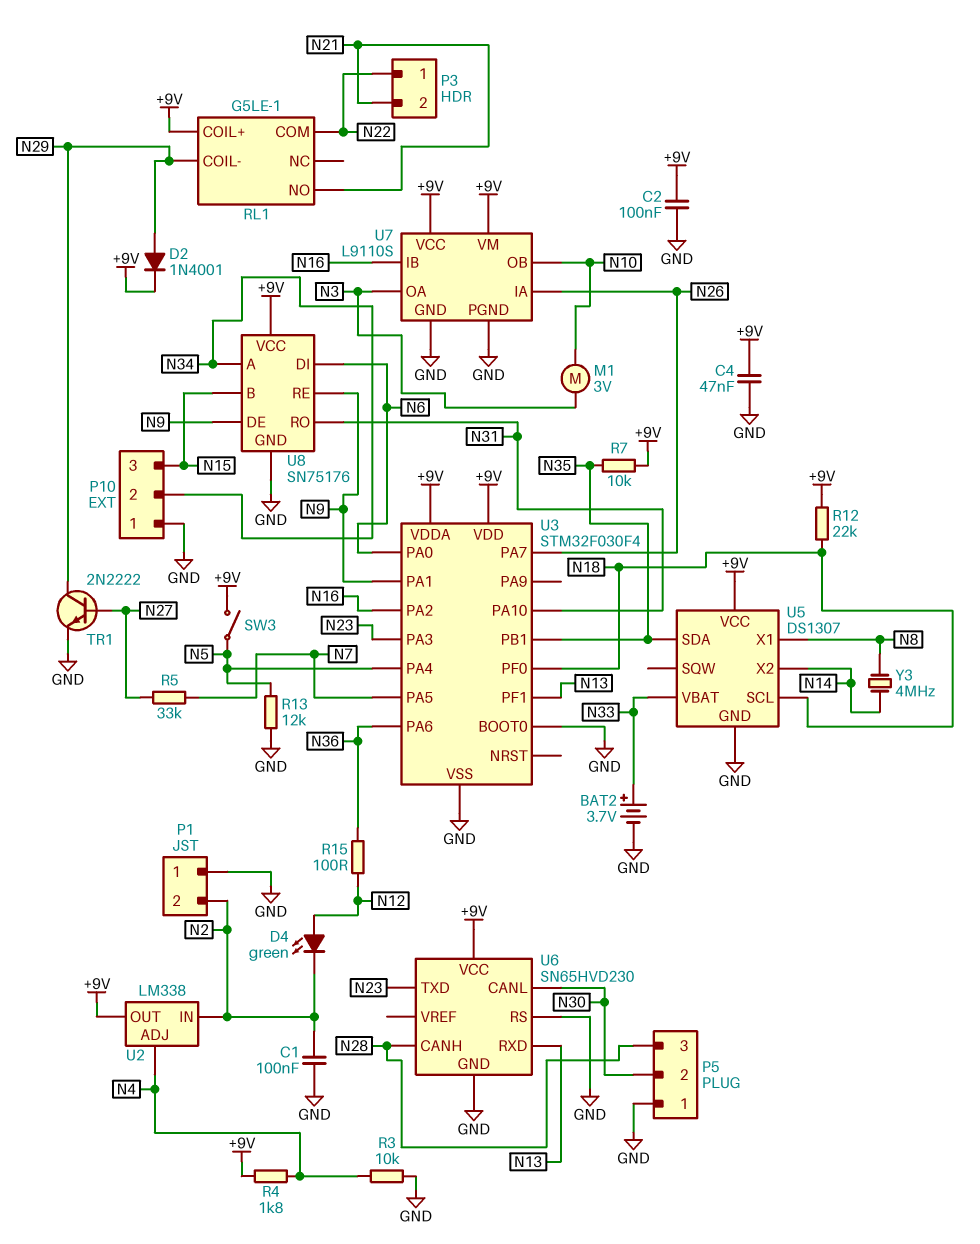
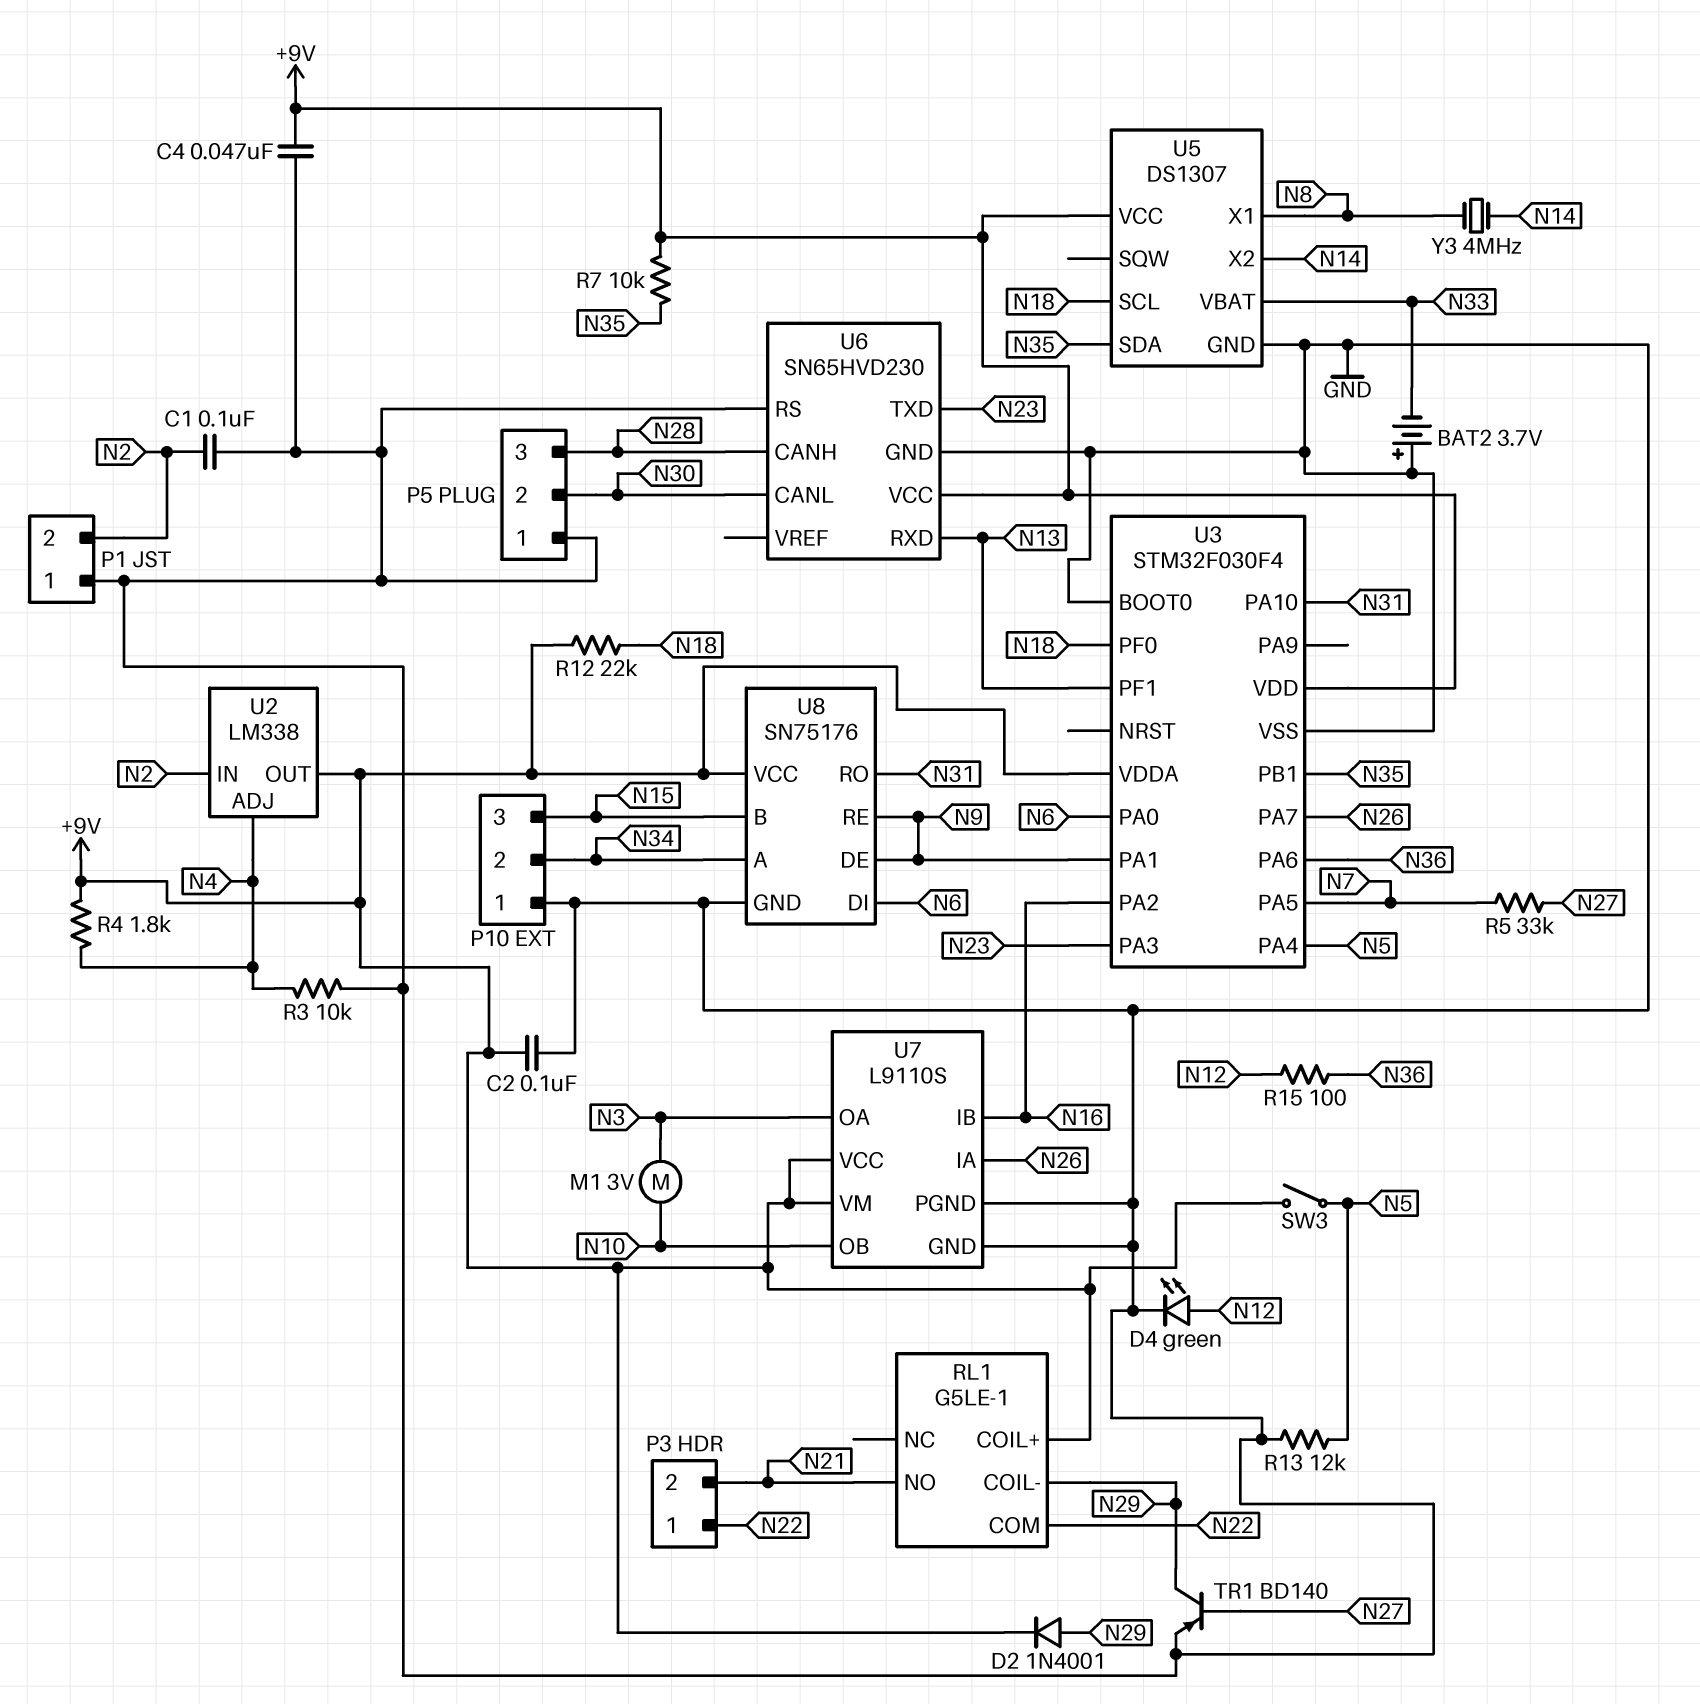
BAT2: 3.7V (plus N33, minus GND) -> 3.7V (plus GND, minus N33)
D4: LED green (A N12, K N2) -> LED green (A N12, K GND)
TR1: NPN 2N2222 (B N27, C N29, E GND) -> PNP BD140 (B N27, C N29, E GND)

